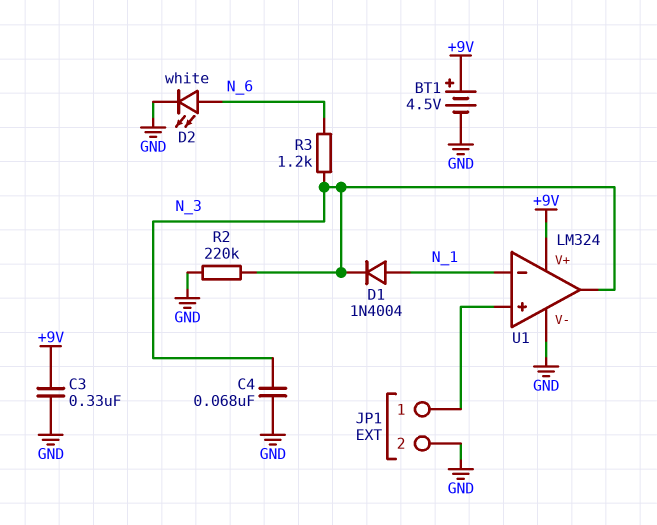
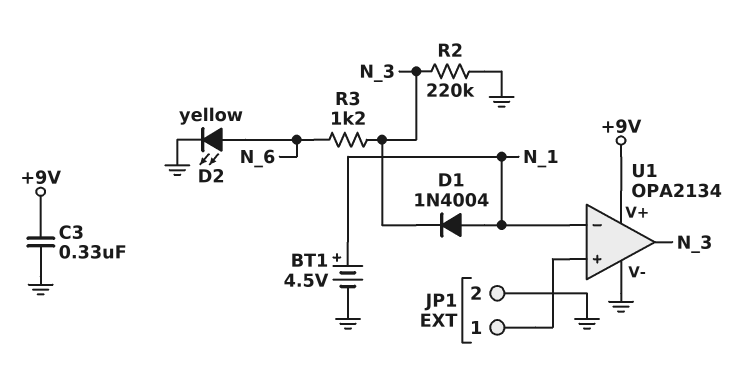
BT1: 4.5V (plus +9V, minus GND) -> 4.5V (plus N_1, minus GND)
C4: 68nF (GND, N_3) -> none
D2: LED white (A N_6, K GND) -> LED yellow (A N_6, K GND)
U1: LM324 -> OPA2134

